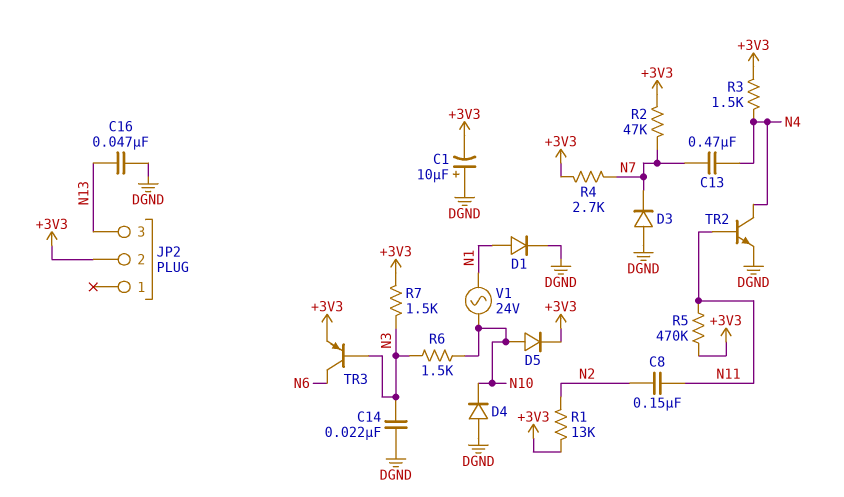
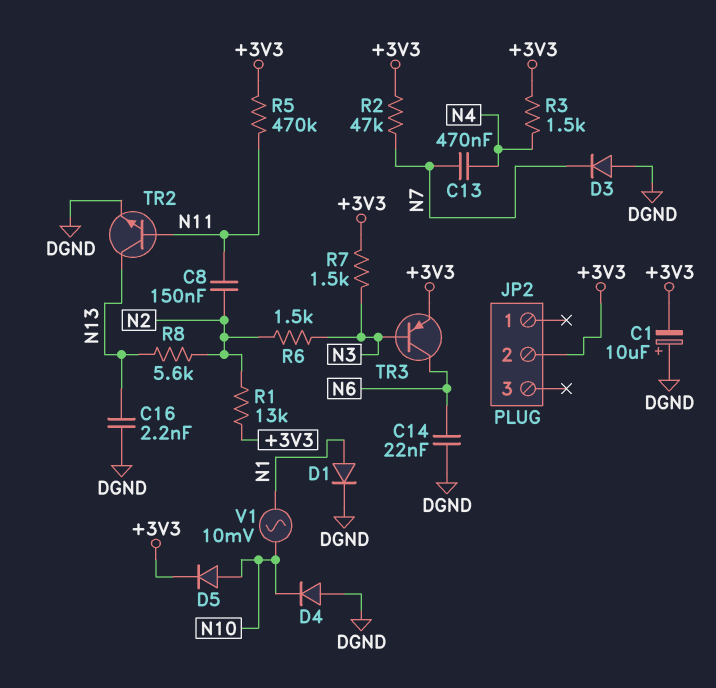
C14: 22nF (DGND, N3) -> 22nF (DGND, N6)
C16: 47nF (DGND, N13) -> 2.2nF (DGND, N13)
JP2 pin 3: N13 -> none
R4: 2.7k (+3V3, N7) -> none
R6: 1.5k (N3, N10) -> 1.5k (N2, N3)
R8: none -> 5.6k (N2, N13)
TR2: NPN (B N11, C N4, E DGND) -> NPN (B N11, C N13, E DGND)
V1: AC 24V (N1, N10) -> AC 10mV (N1, N10)

